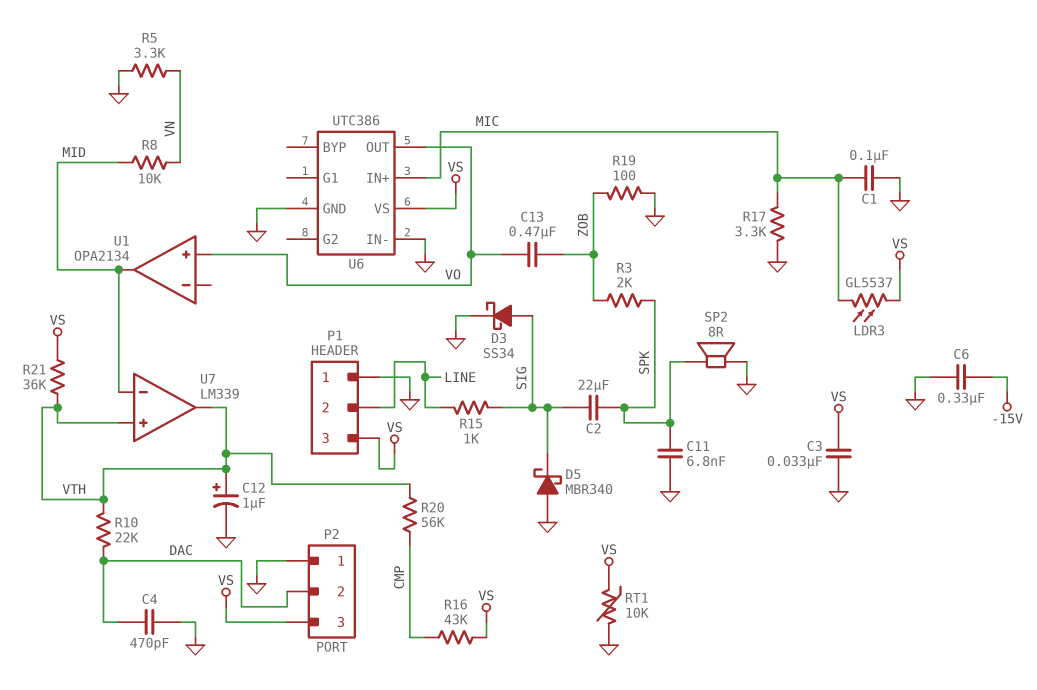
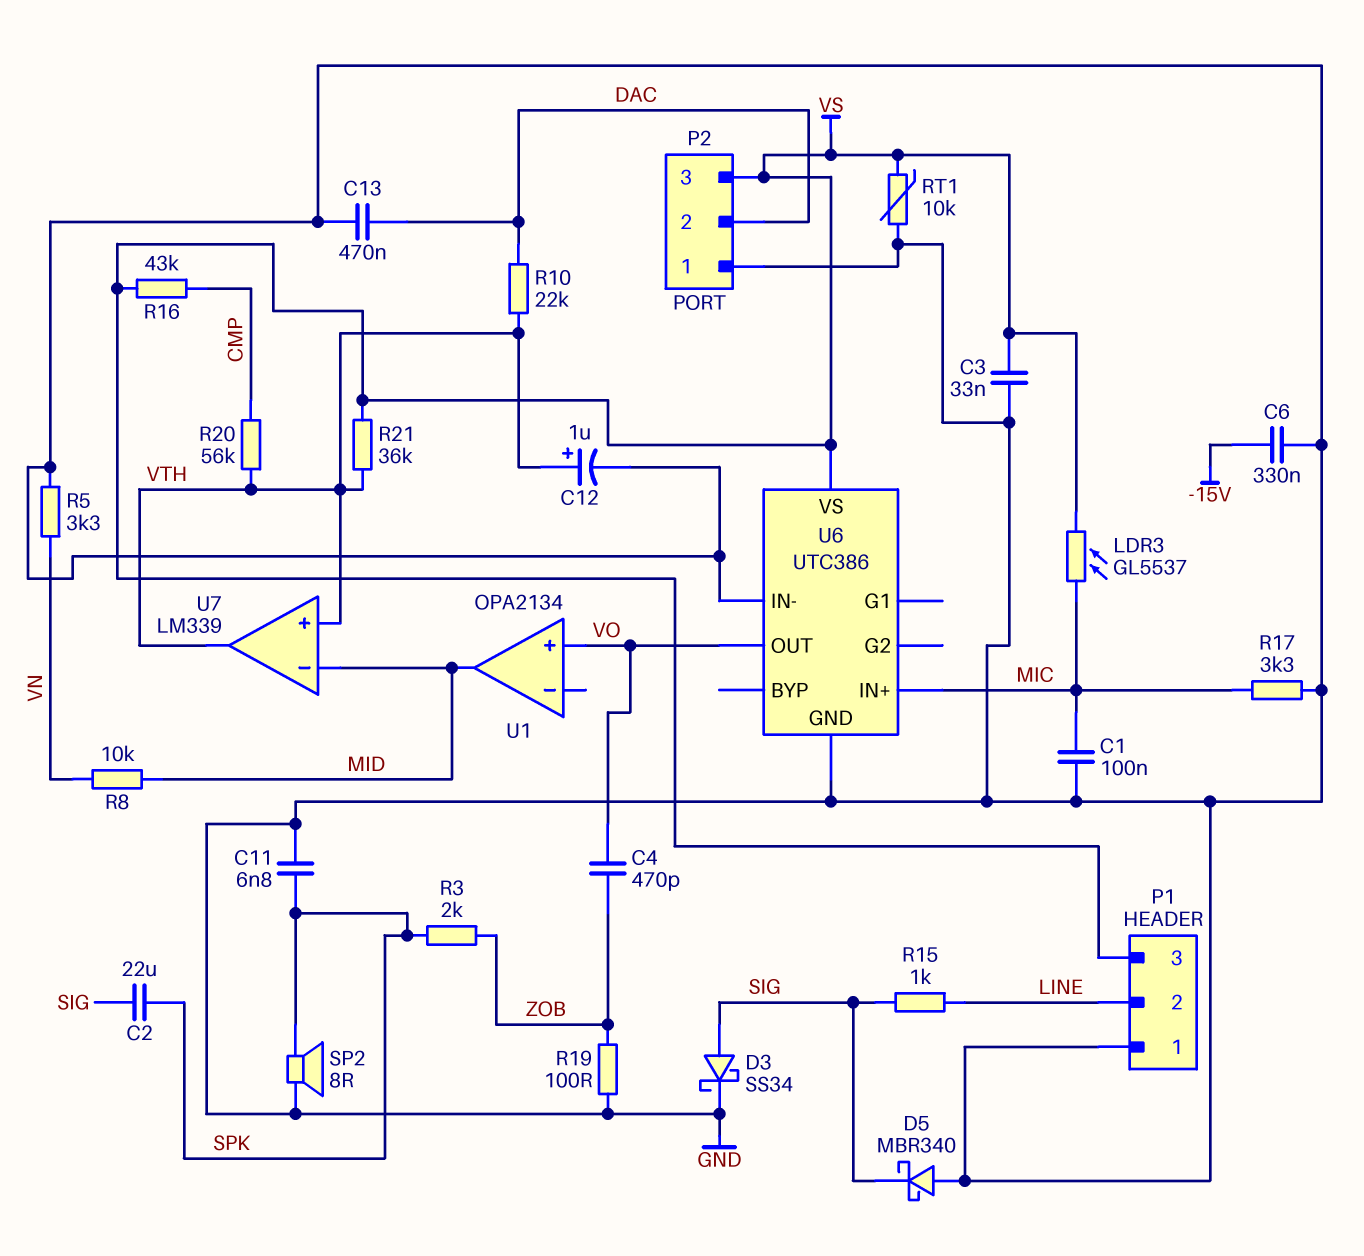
C4: 470pF (DAC, GND) -> 470pF (VO, ZOB)
C13: 470nF (VO, ZOB) -> 470nF (DAC, GND)

